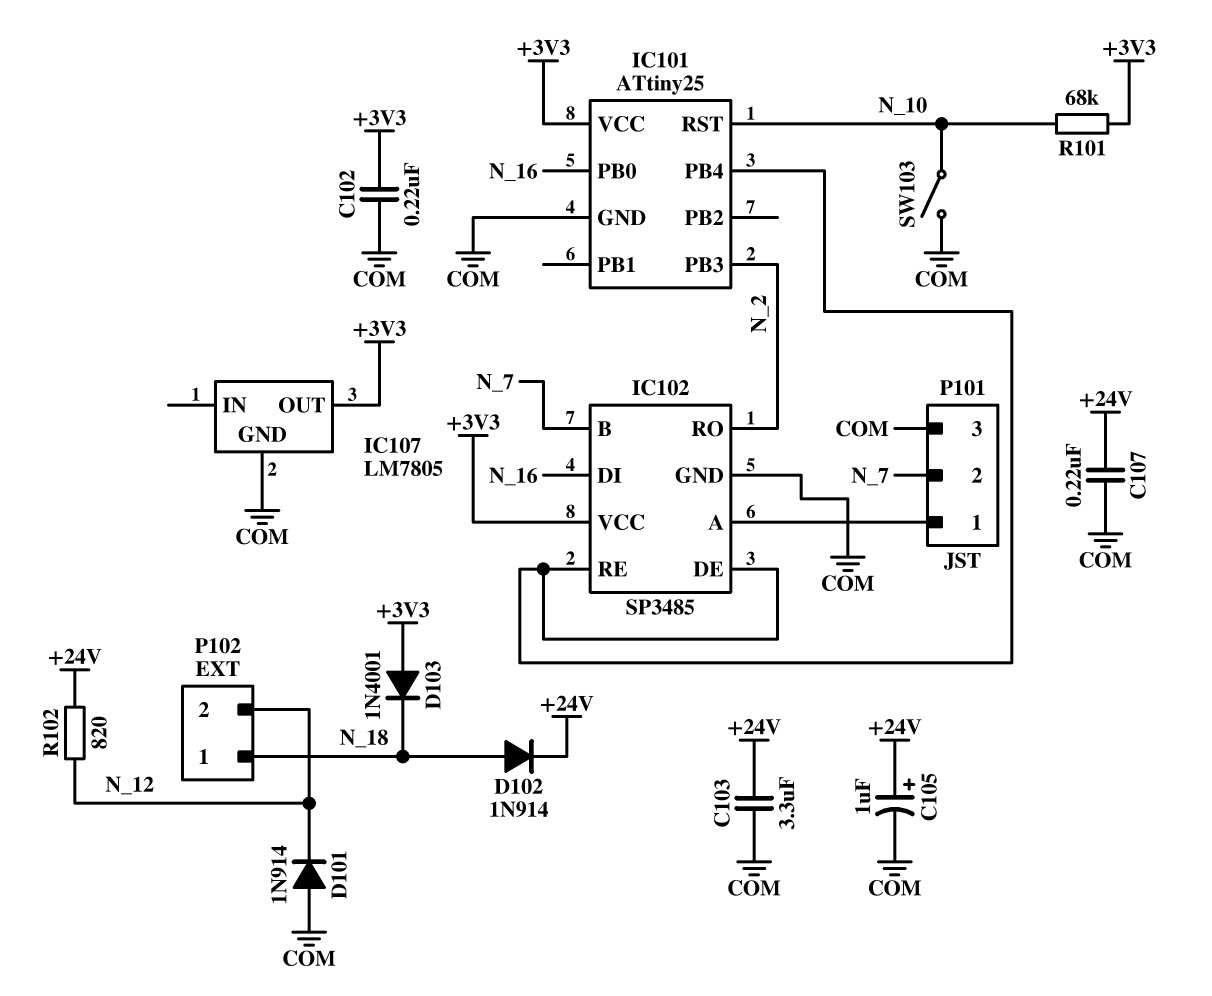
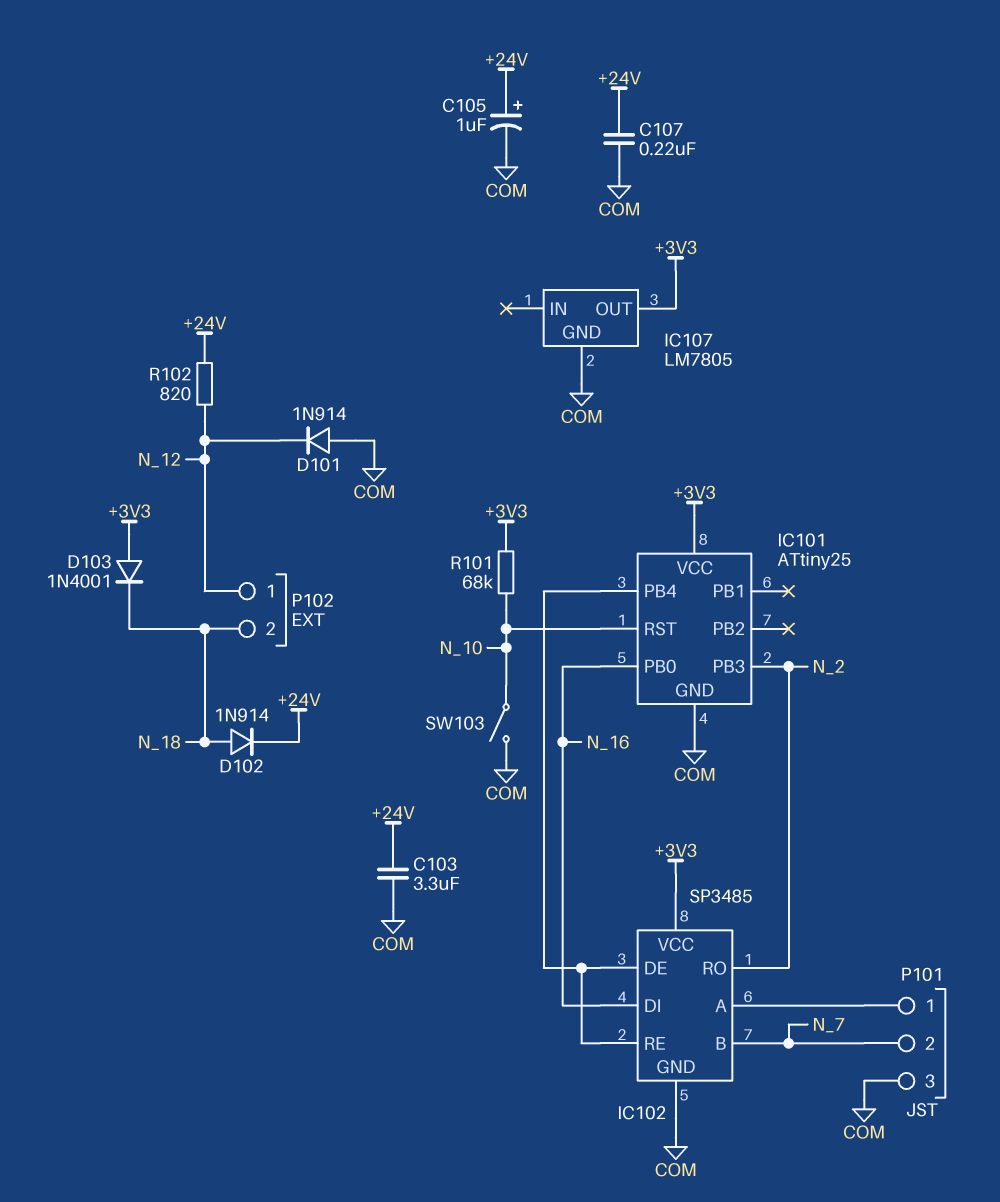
C102: 220nF (+3V3, COM) -> none
P102 pin 1: N_18 -> N_12
P102 pin 2: N_12 -> N_18

